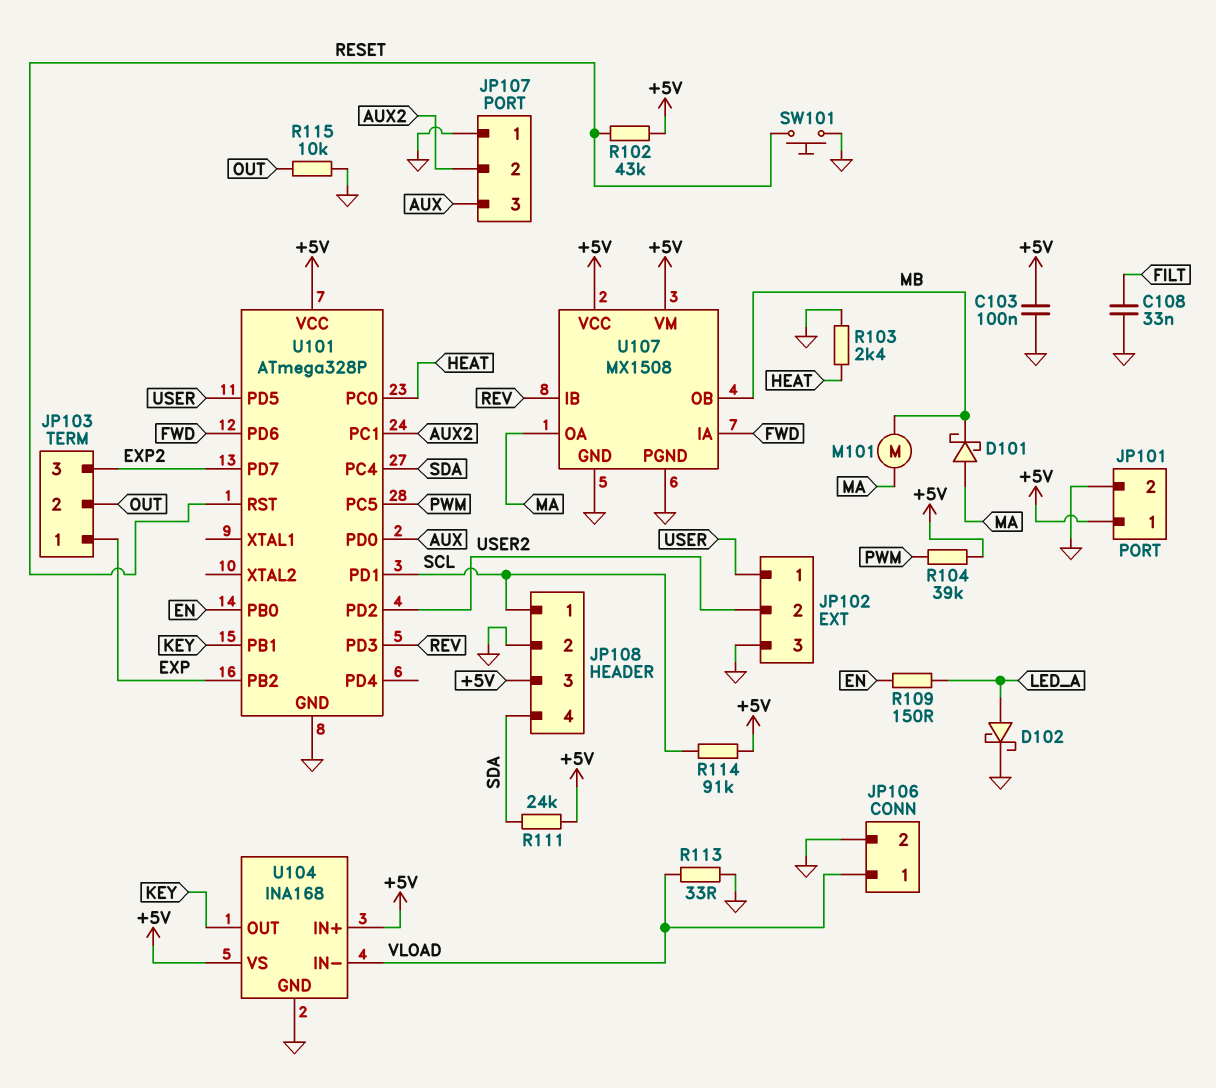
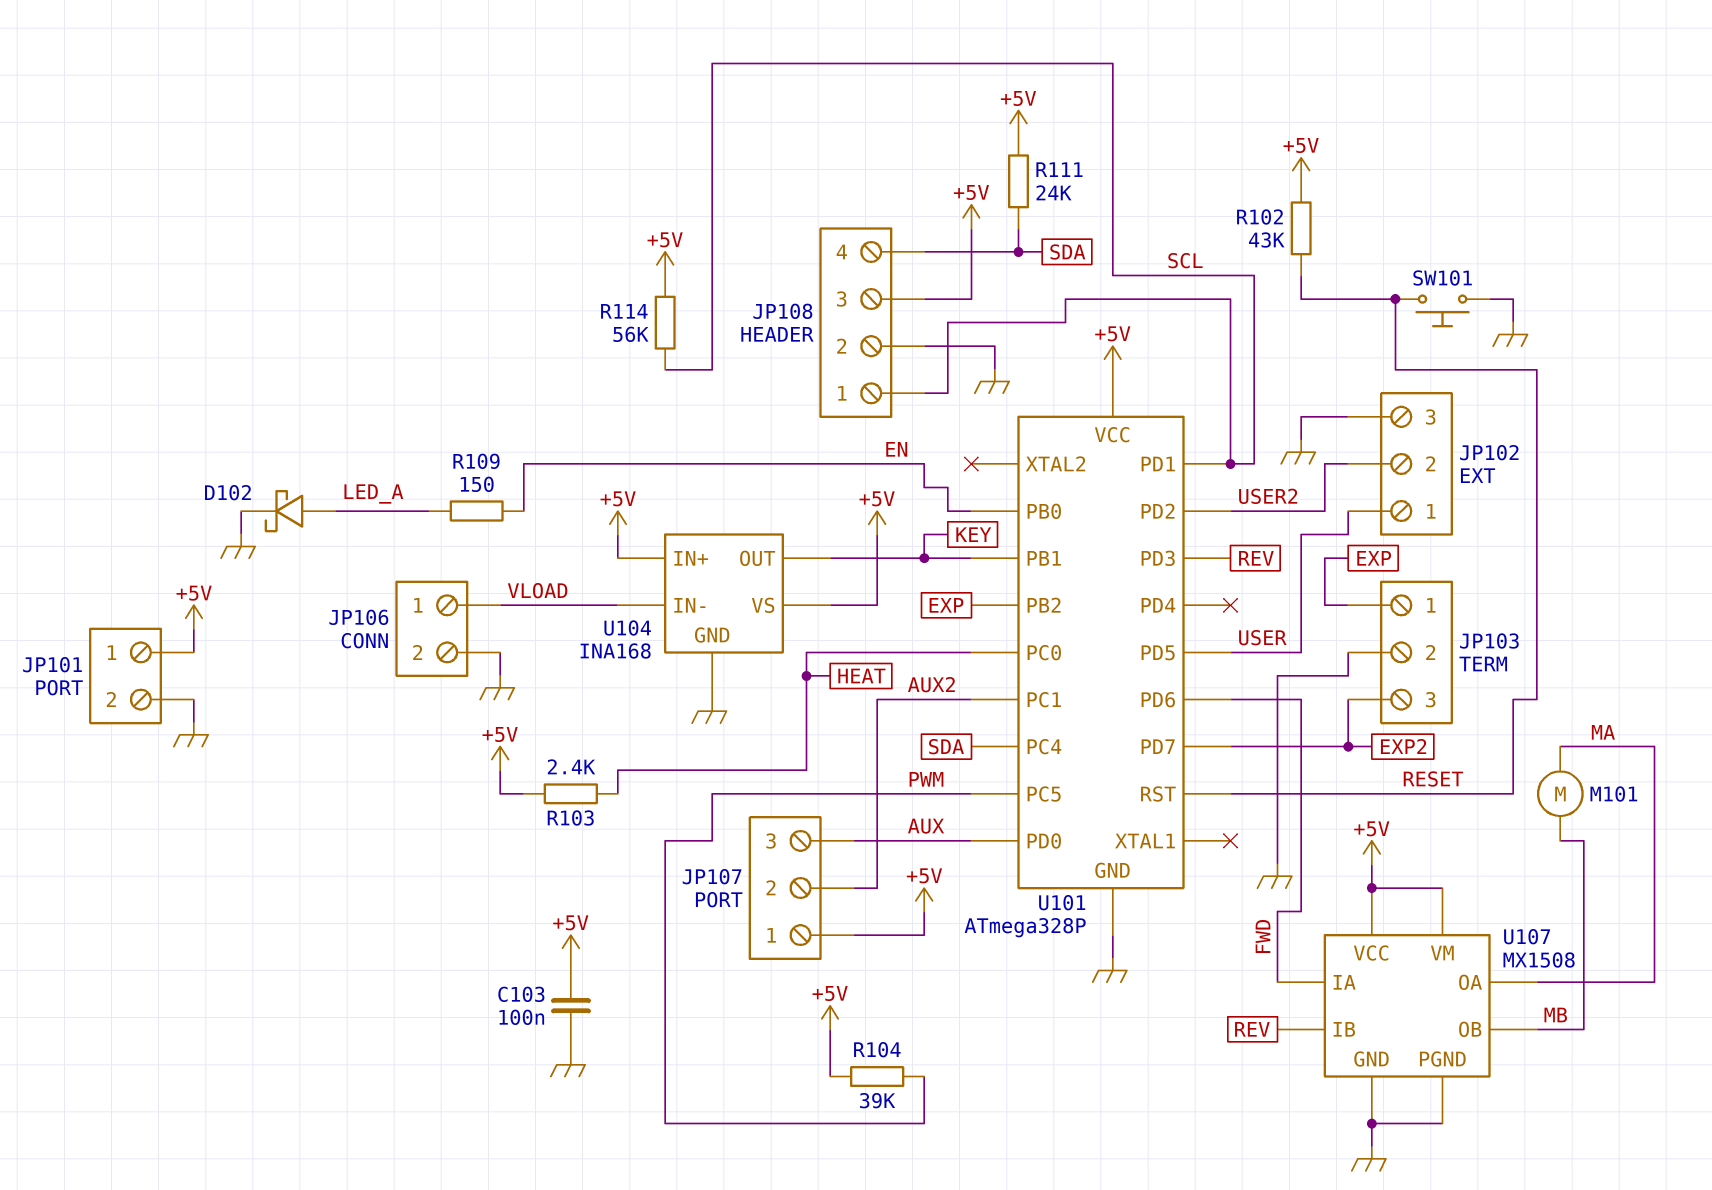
C108: 33nF (FILT, GND) -> none
D101: schottky (A MA, K MB) -> none
JP103 pin 2: OUT -> GND
JP107 pin 1: GND -> +5V
R103: 2.4k (GND, HEAT) -> 2.4k (+5V, HEAT)
R113: 33 (GND, VLOAD) -> none
R114: 91k (+5V, SCL) -> 56k (+5V, SCL)
R115: 10k (GND, OUT) -> none

